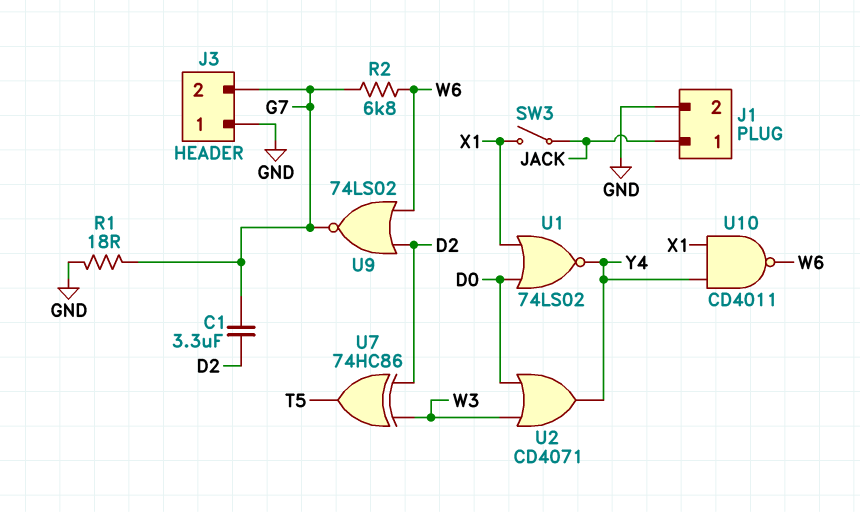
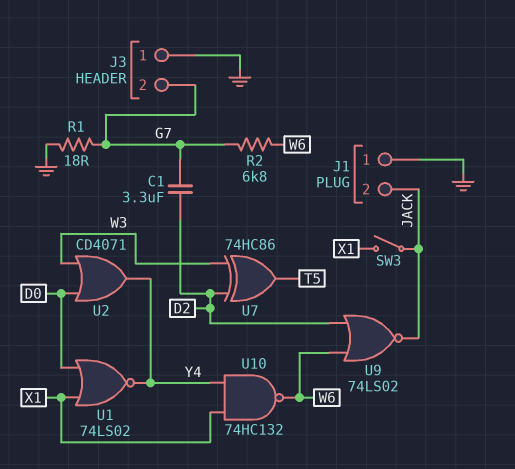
J1 pin 1: JACK -> GND
J1 pin 2: GND -> JACK
U9: NOR 74LS02 (in D2, in W6, out G7) -> NOR 74LS02 (in D2, in W6, out JACK)
U10: NAND CD4011 (in X1, in Y4, out W6) -> NAND 74HC132 (in X1, in Y4, out W6)

